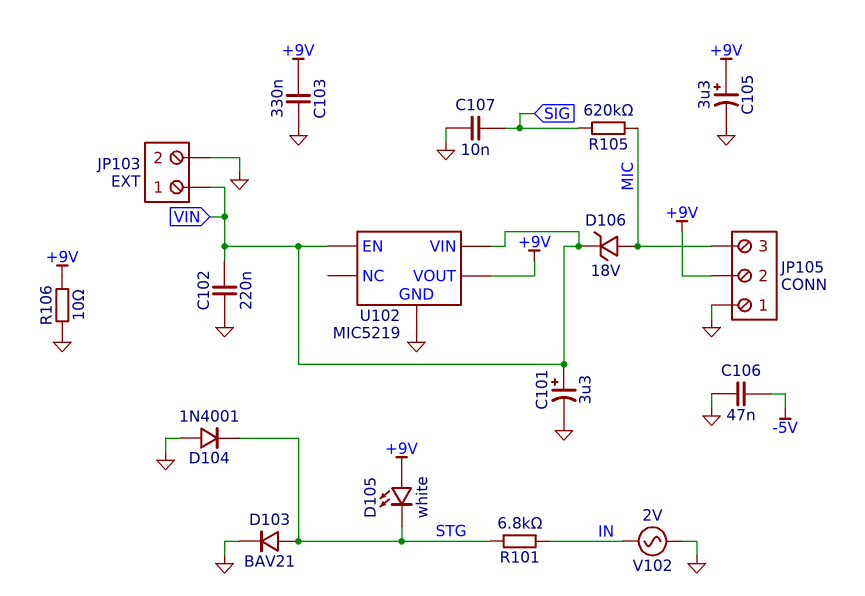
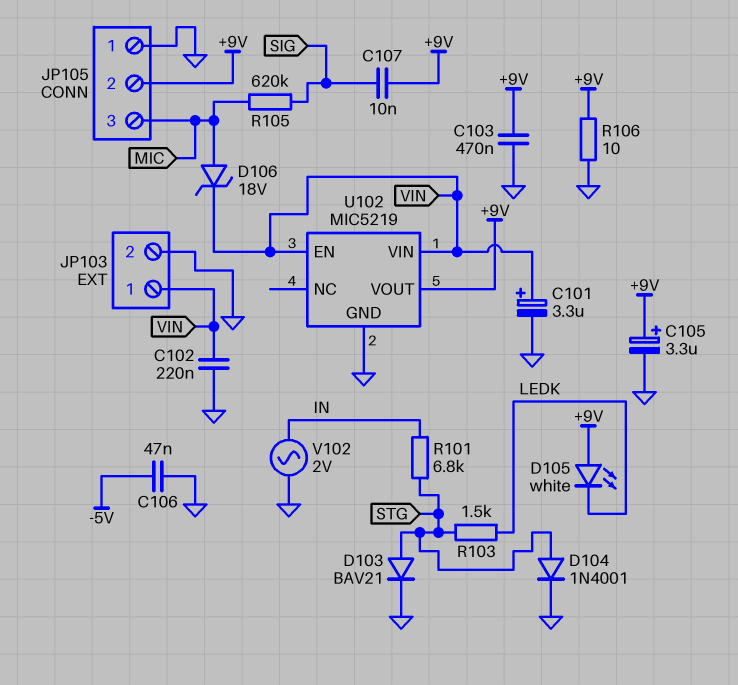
C103: 330nF (+9V, GND) -> 470nF (+9V, GND)
C107: 10nF (GND, SIG) -> 10nF (+9V, SIG)
D104: diode 1N4001 (A GND, K STG) -> diode 1N4001 (A STG, K GND)
D105: LED white (A +9V, K STG) -> LED white (A +9V, K LEDK)
R103: none -> 1.5k (LEDK, STG)

